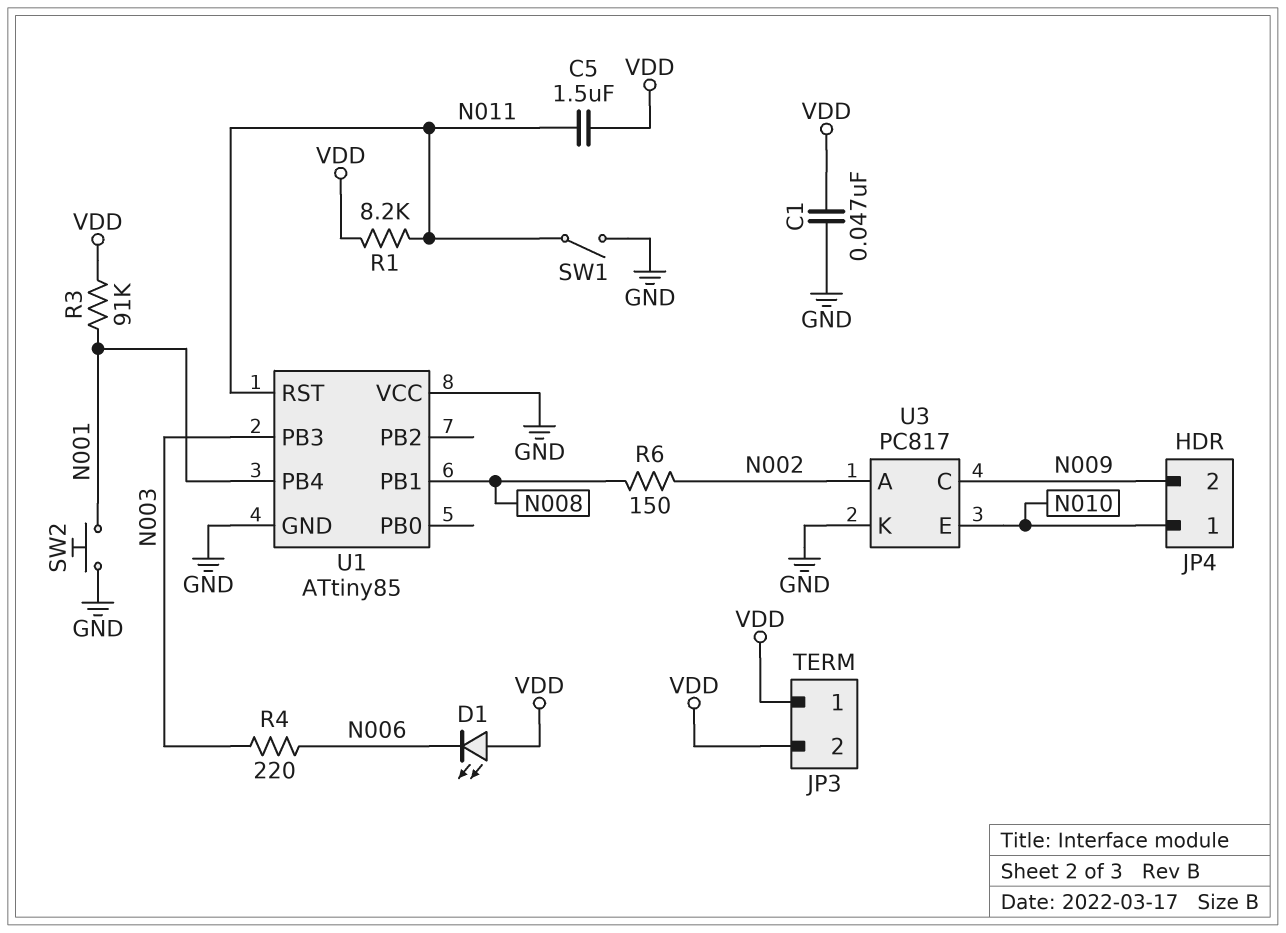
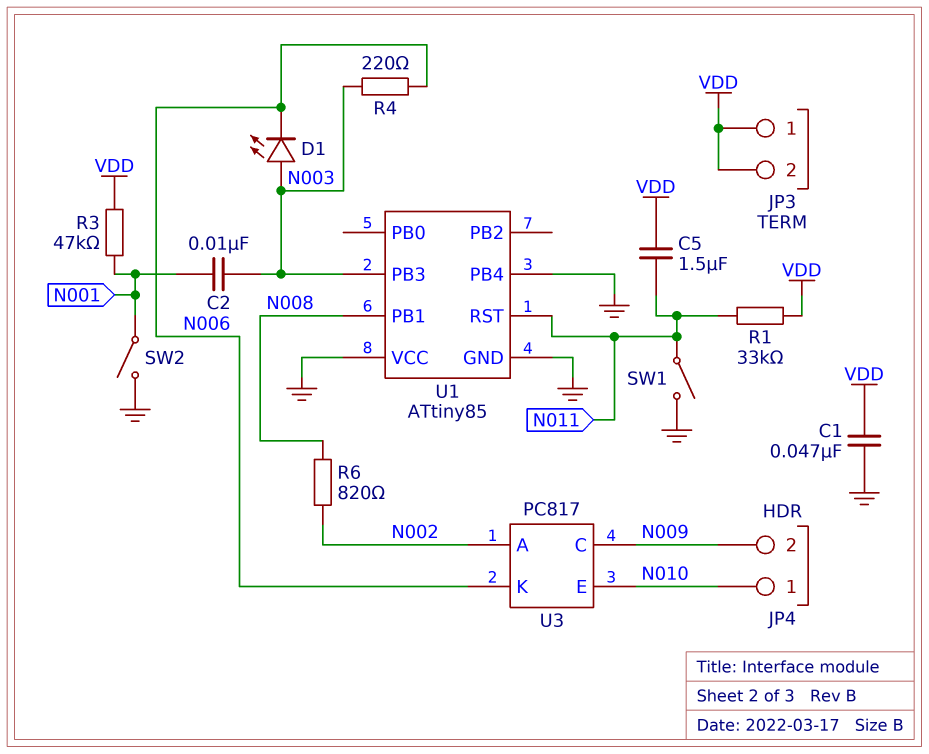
C2: none -> 10nF (N001, N003)
D1: LED (A VDD, K N006) -> LED (A N003, K N006)
R1: 8.2k (N011, VDD) -> 33k (N011, VDD)
R3: 91k (N001, VDD) -> 47k (N001, VDD)
R6: 150 (N002, N008) -> 820 (N002, N008)
SW2: button (GND, N001) -> switch (GND, N001)
U1 pin PB4: N001 -> GND
U3 pin K: GND -> N006

